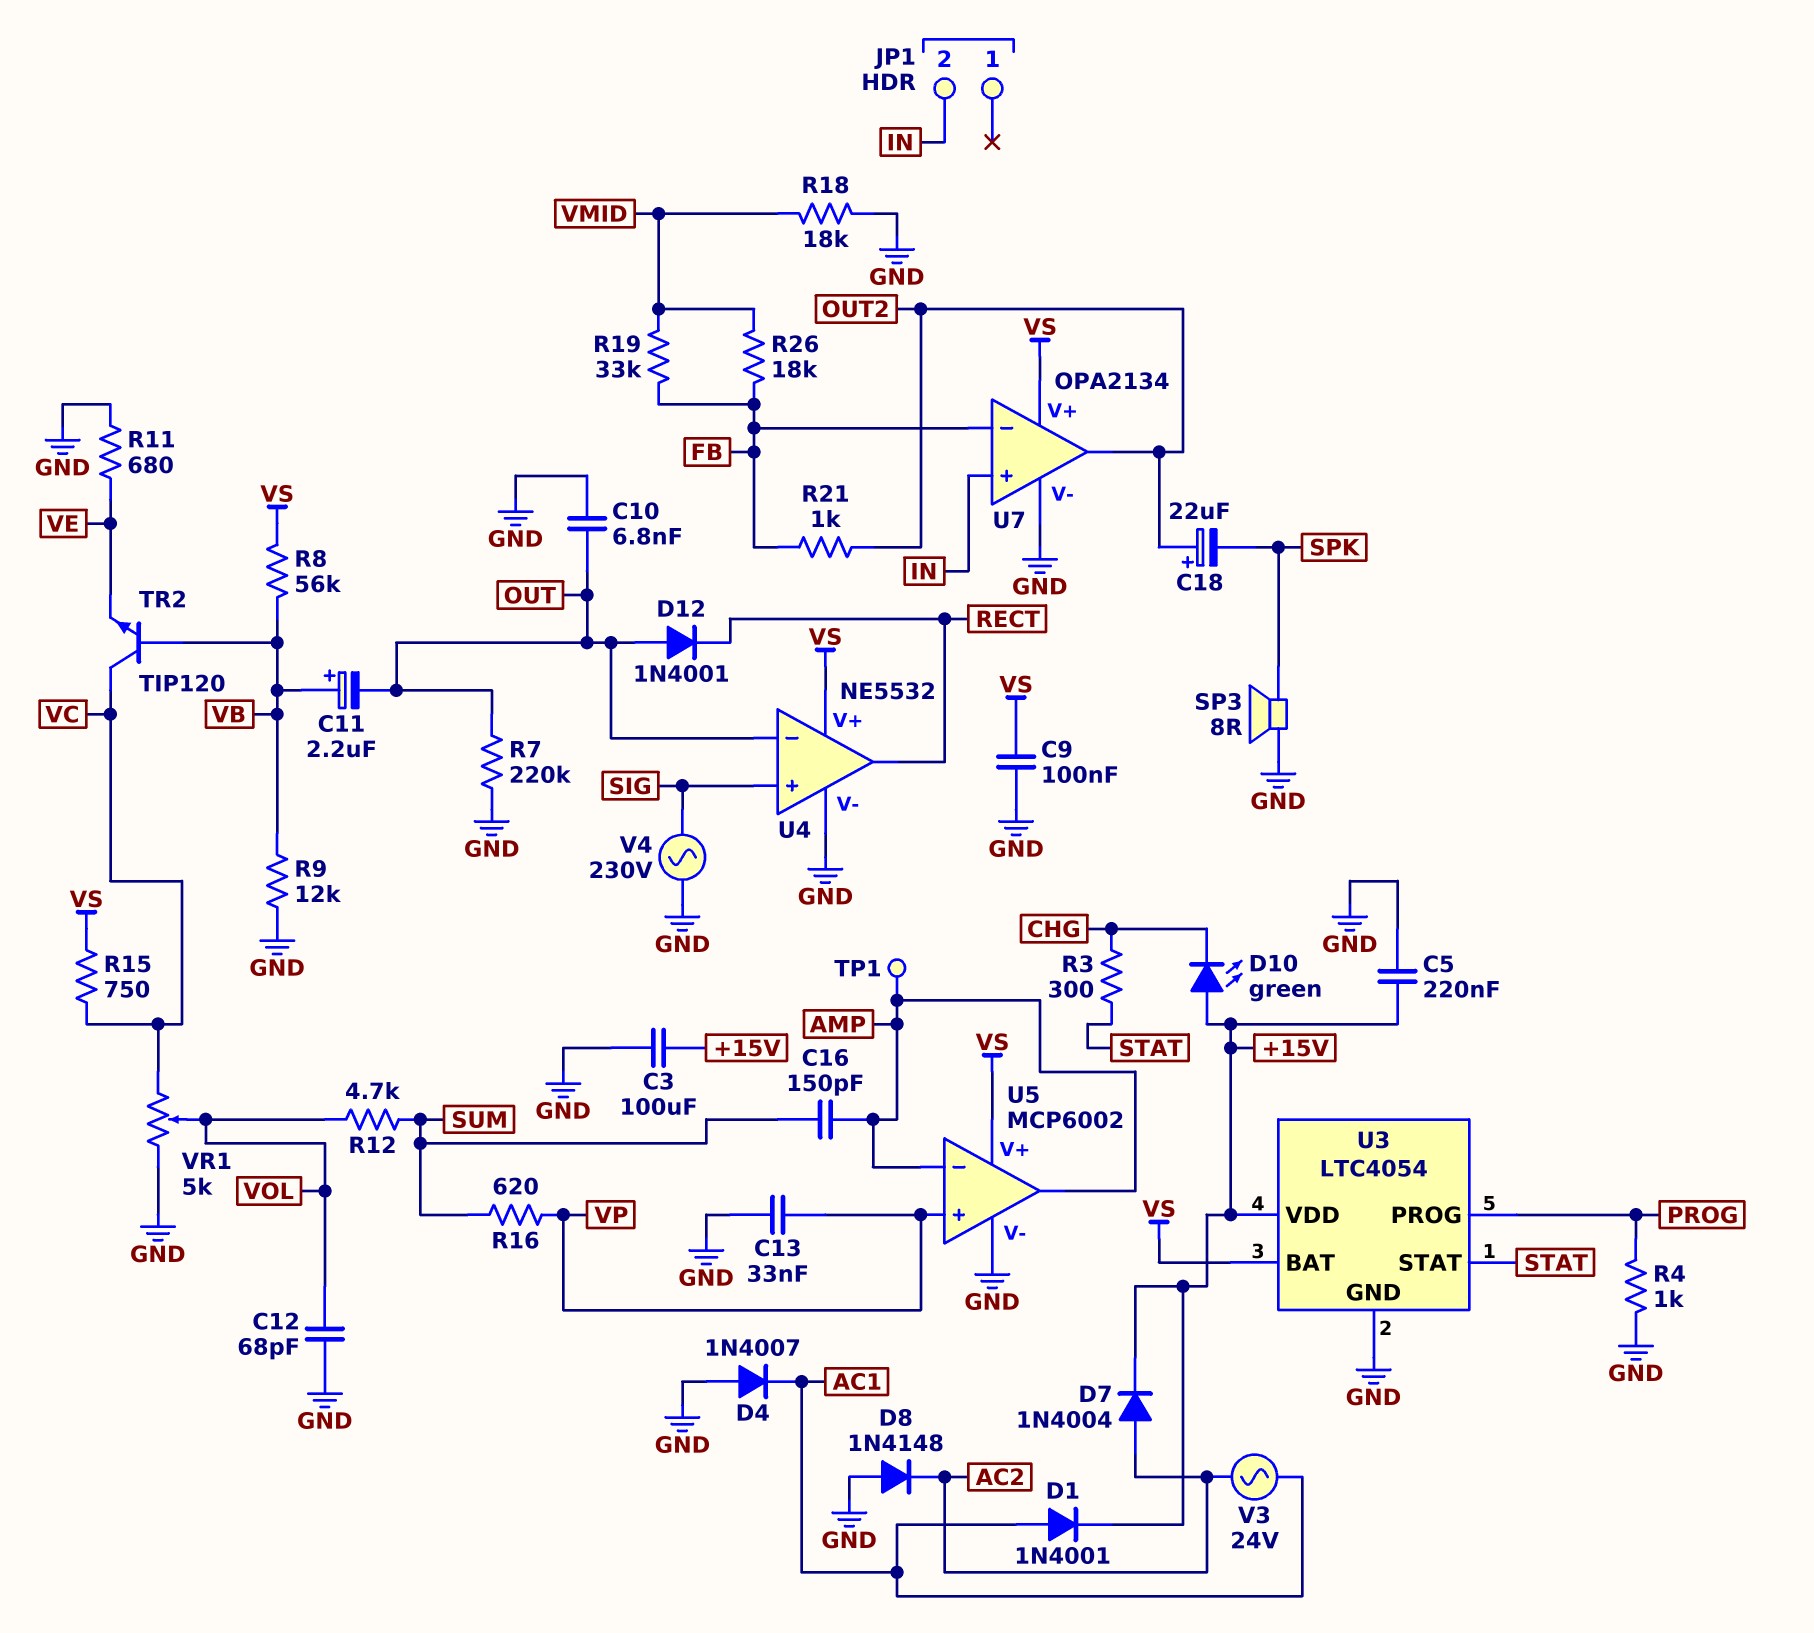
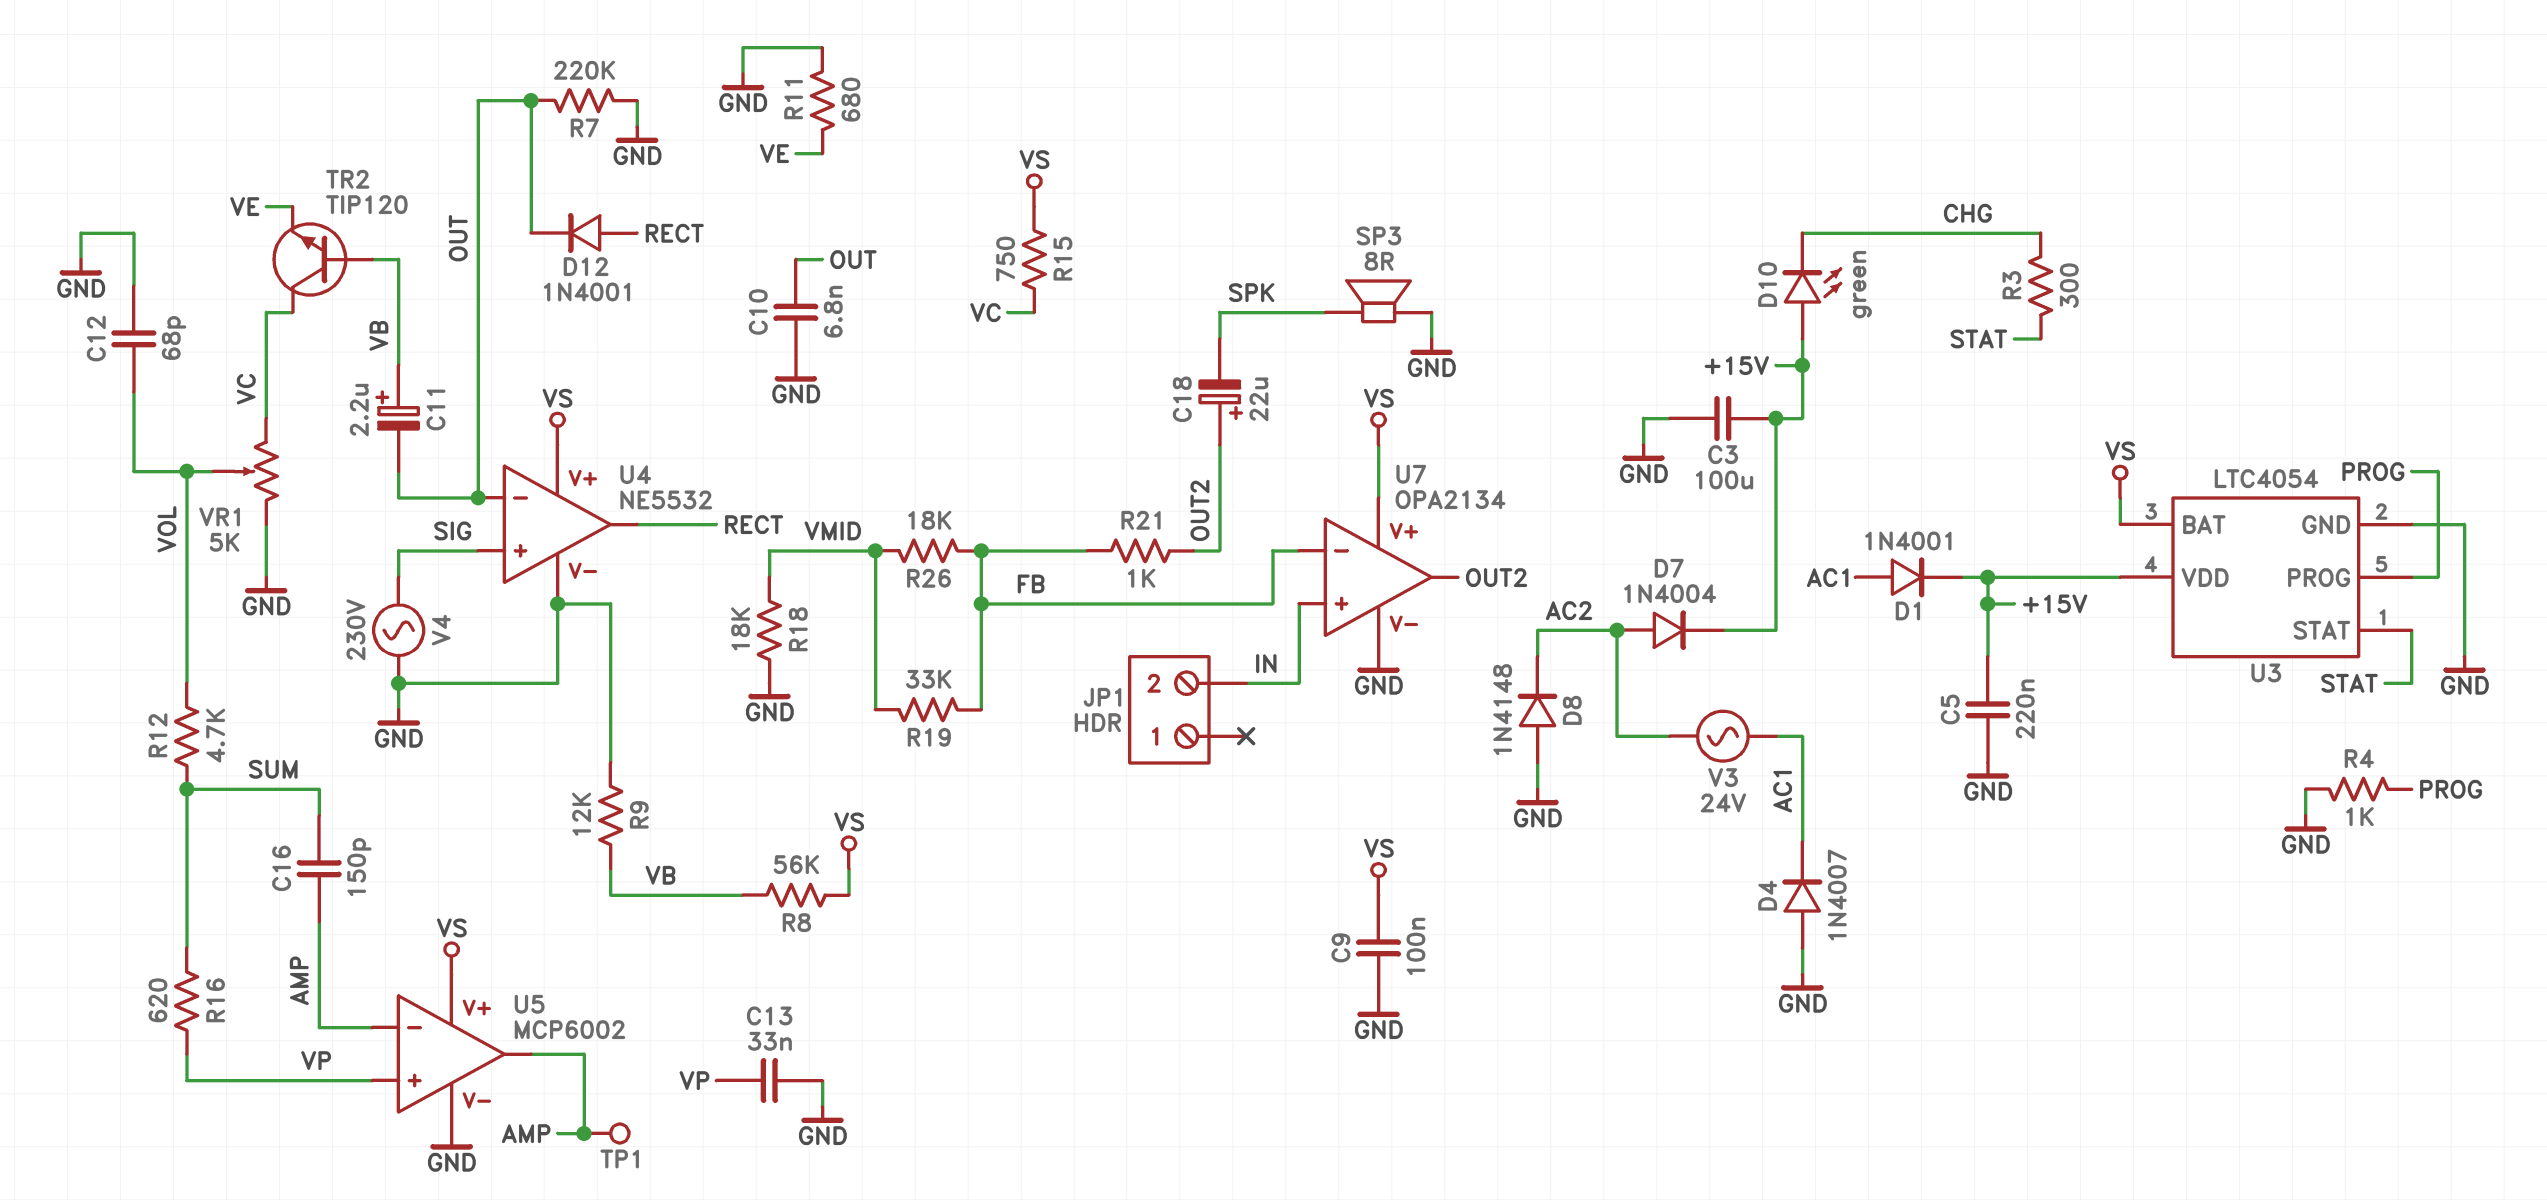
D12: diode 1N4001 (A OUT, K RECT) -> diode 1N4001 (A RECT, K OUT)

